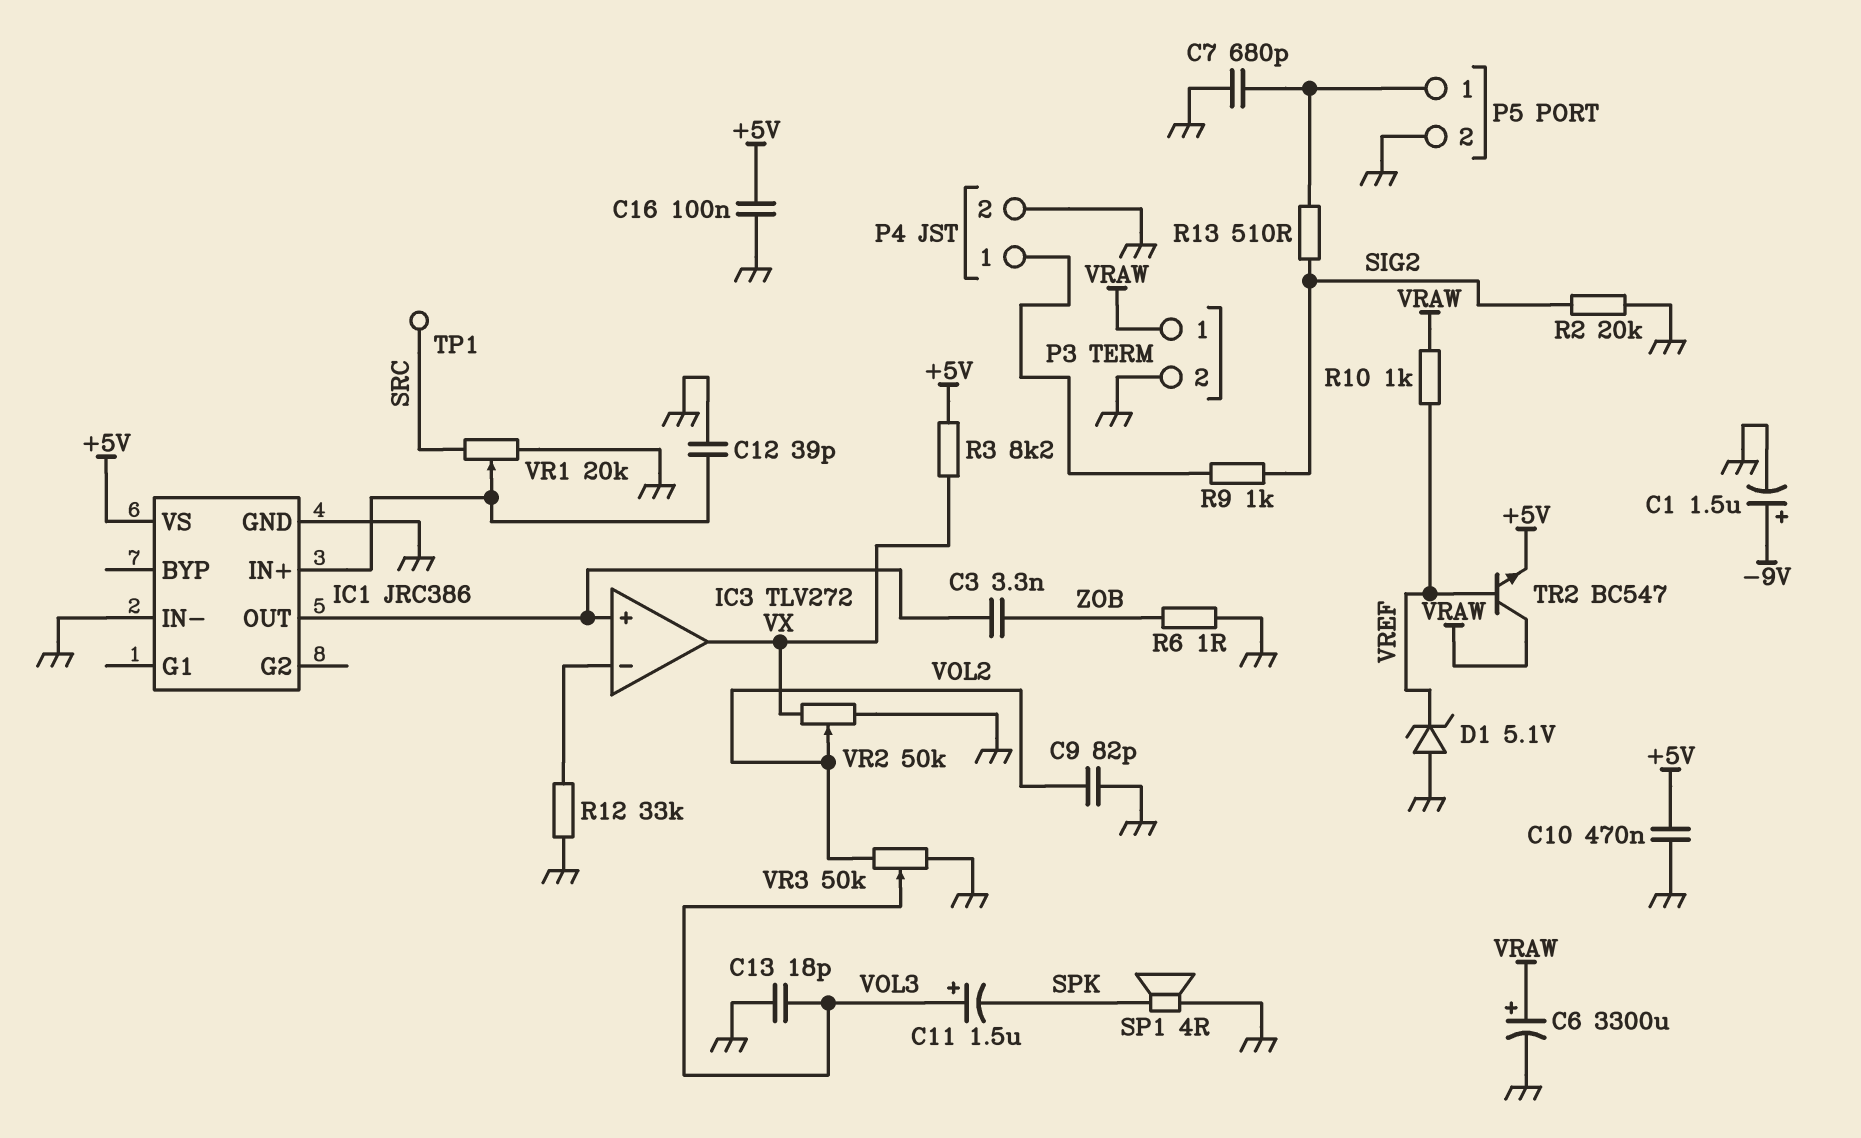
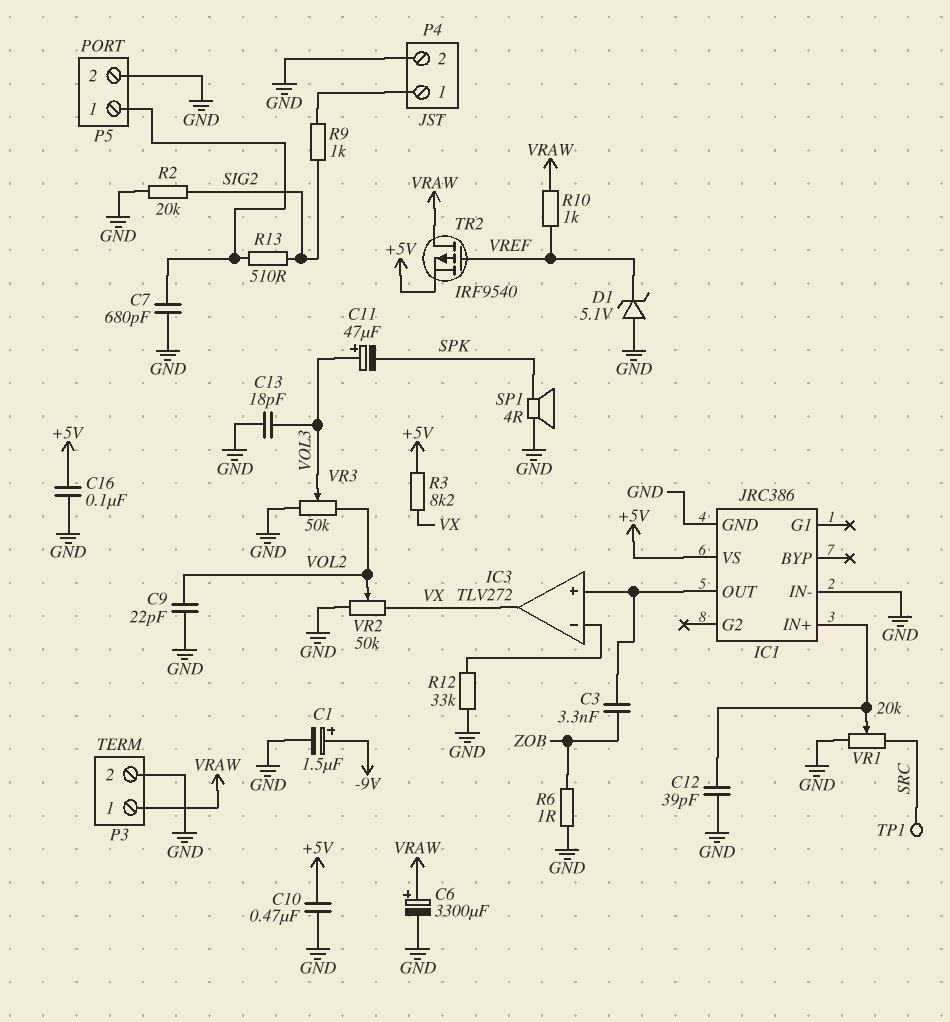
C9: 82pF (GND, VOL2) -> 22pF (GND, VOL2)
C11: 1.5uF (plus VOL3, minus SPK) -> 47uF (plus VOL3, minus SPK)
TR2: NPN BC547 (B VREF, C VRAW, E +5V) -> PMOS IRF9540 (G VREF, D VRAW, S +5V)

